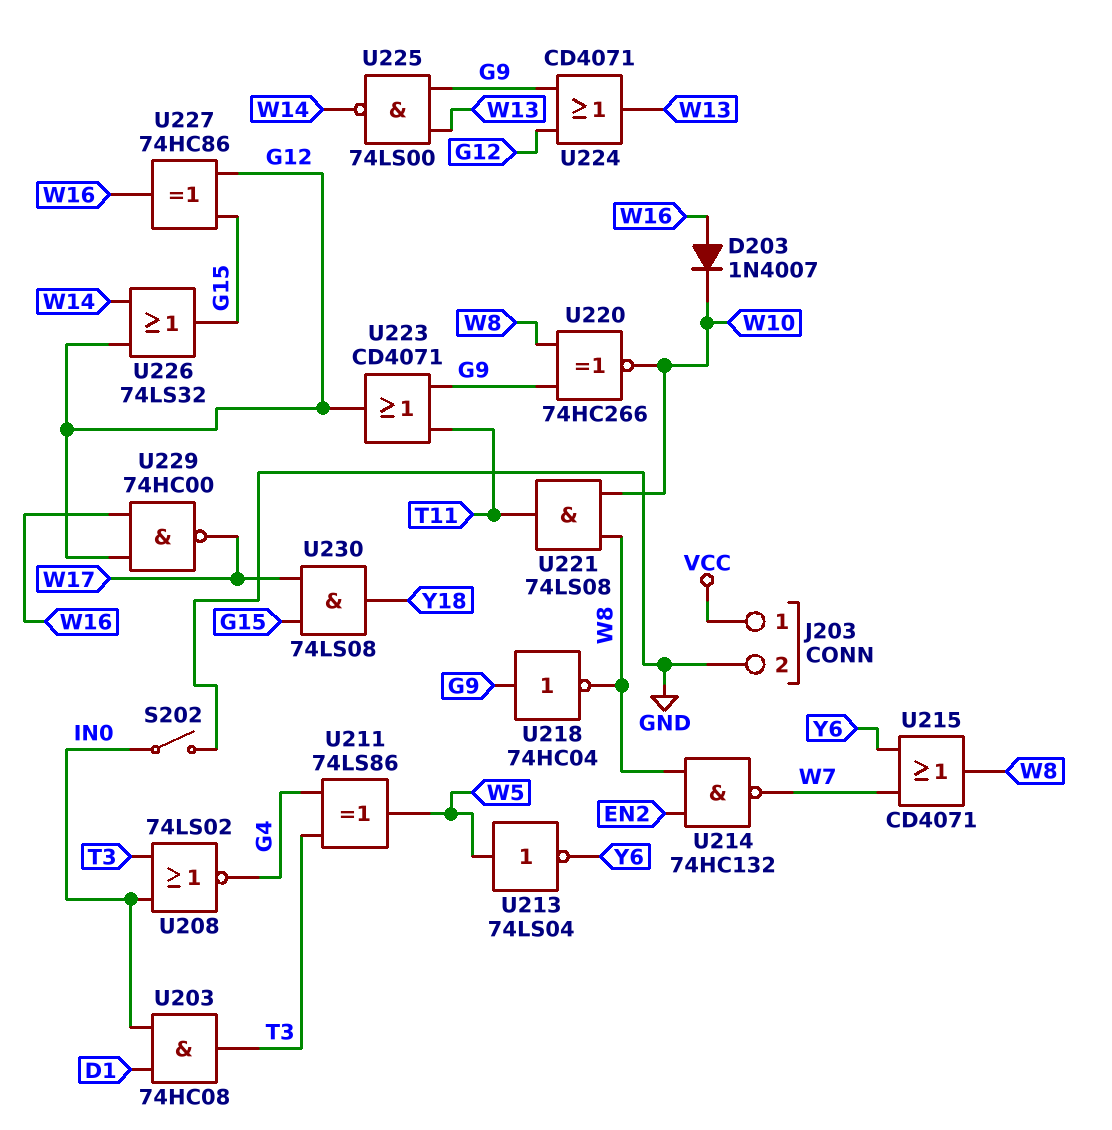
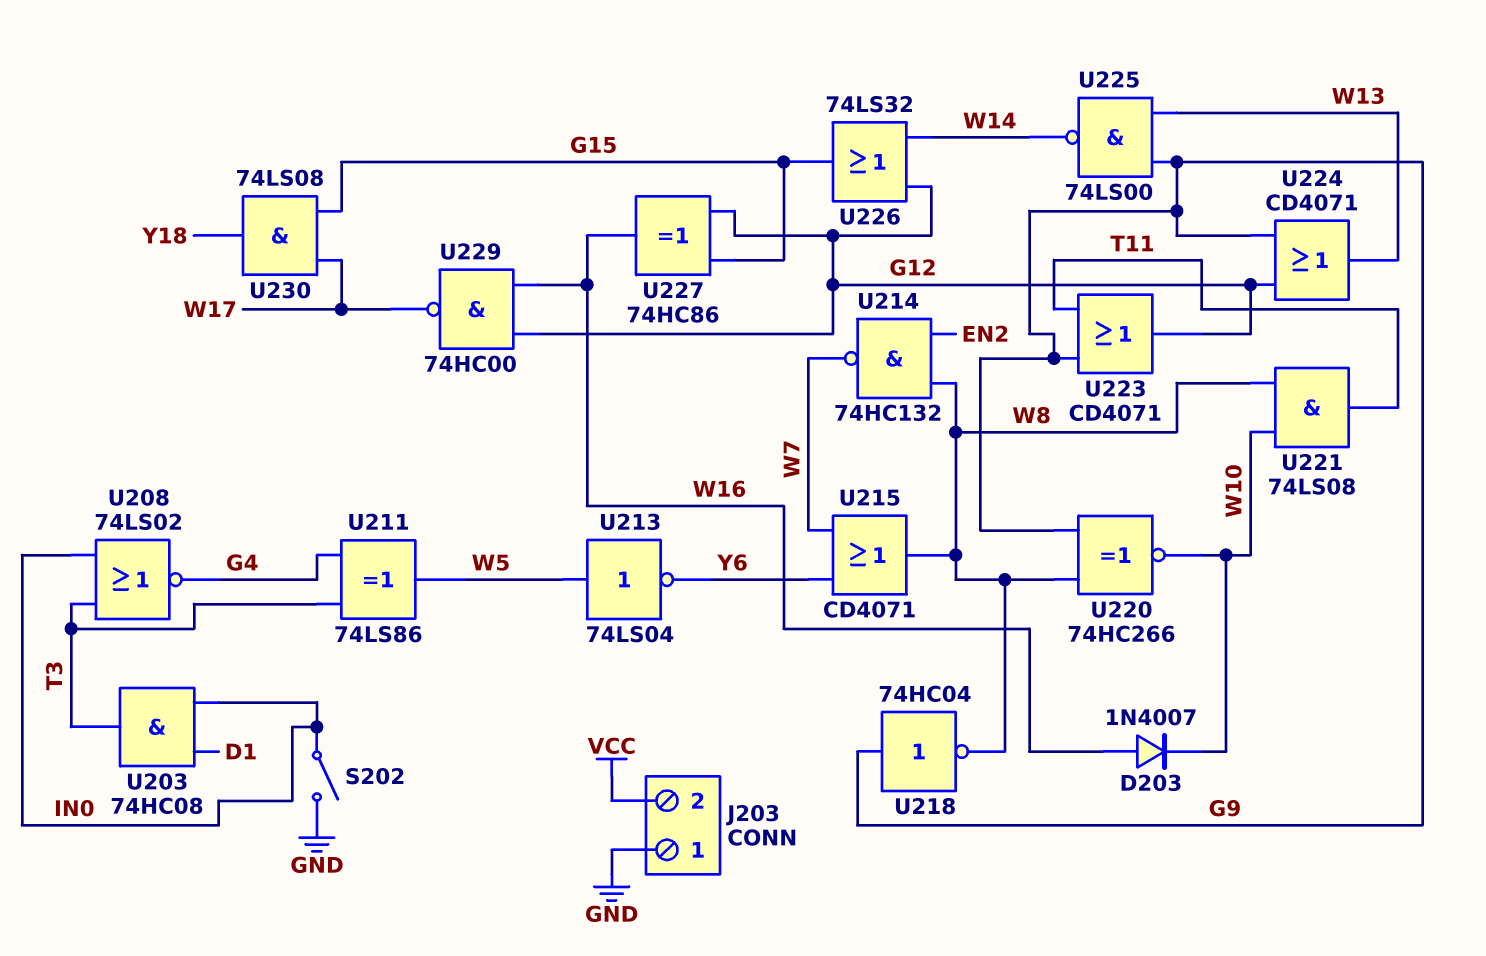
J203 pin 1: VCC -> GND
J203 pin 2: GND -> VCC

